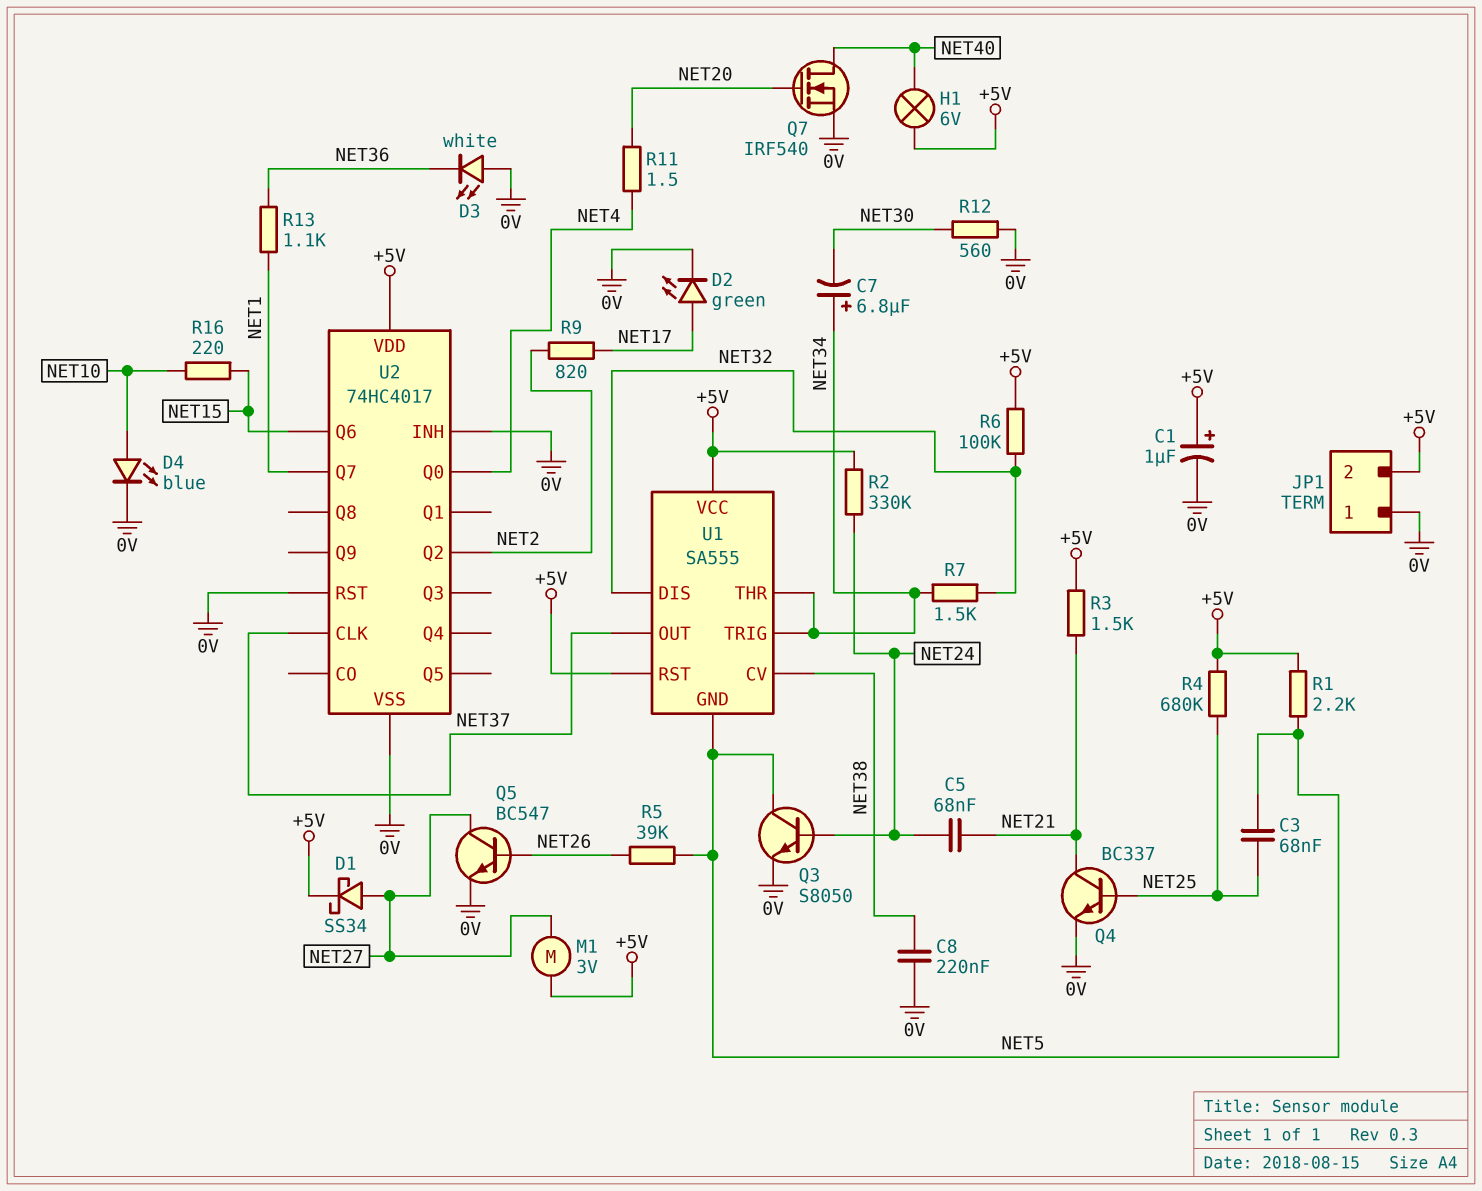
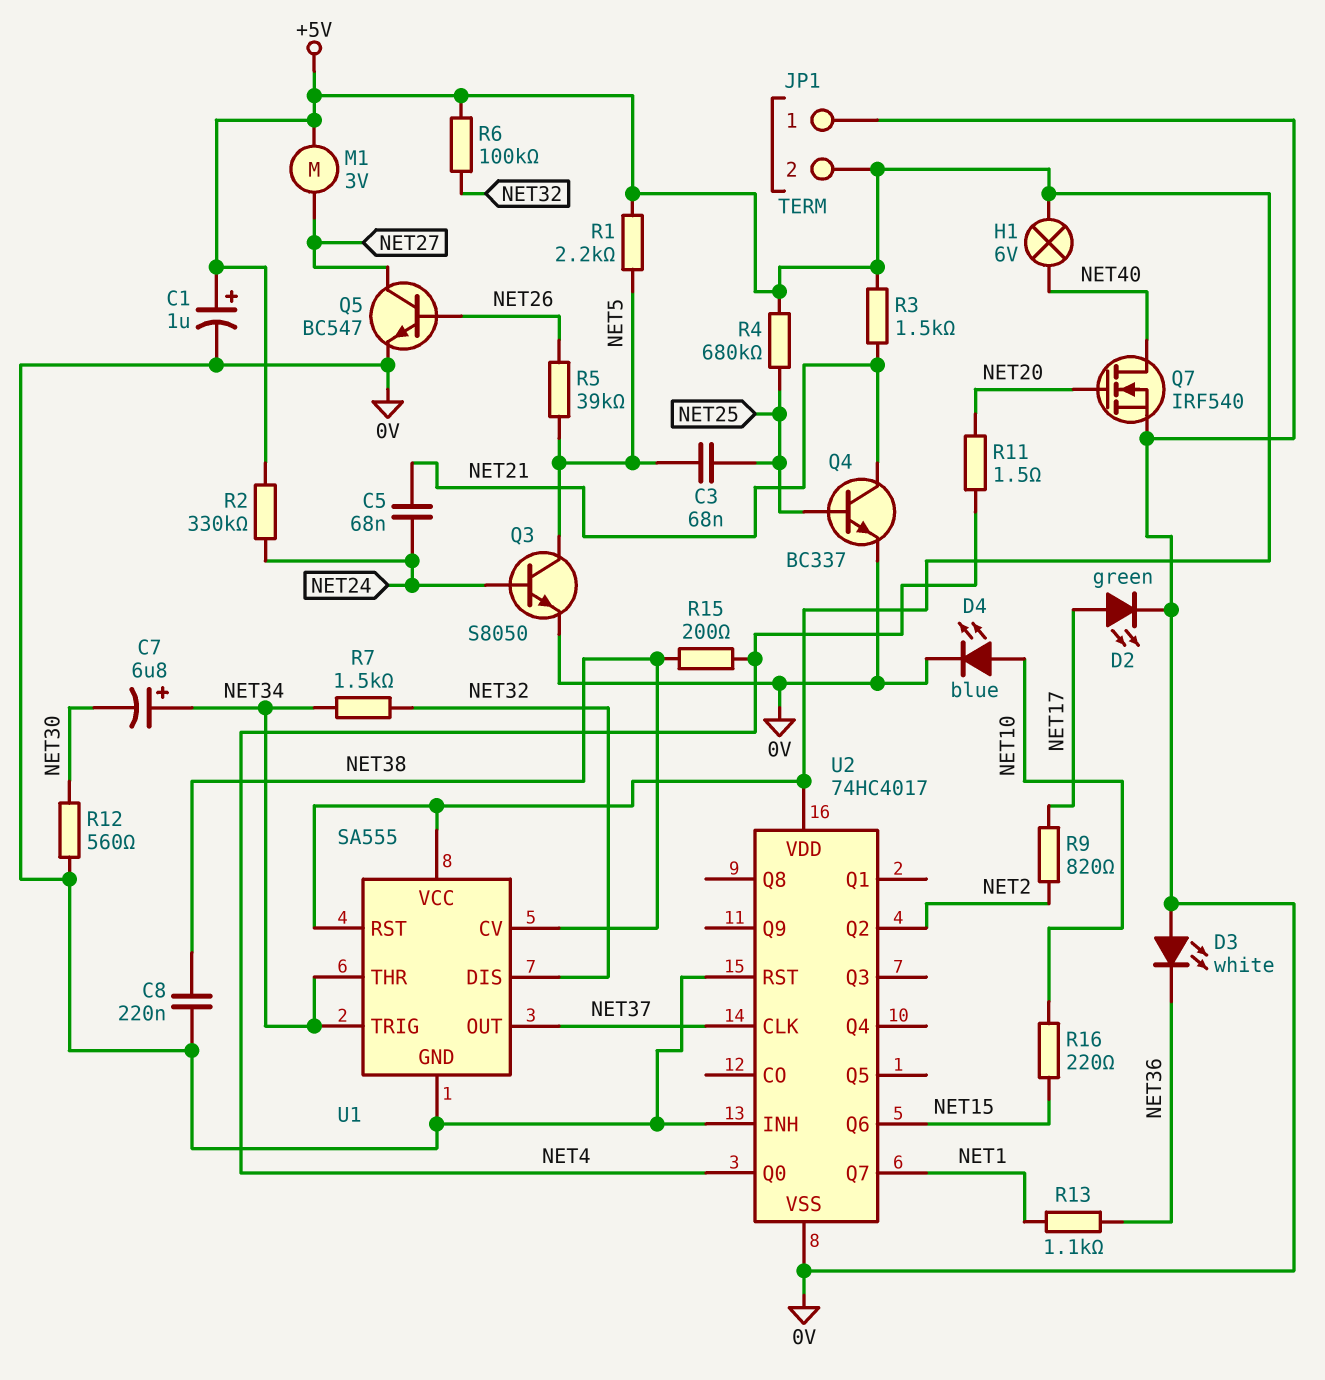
D1: schottky SS34 (A NET27, K +5V) -> none
R15: none -> 200 (NET4, NET38)
U1 pin GND: NET5 -> 0V

